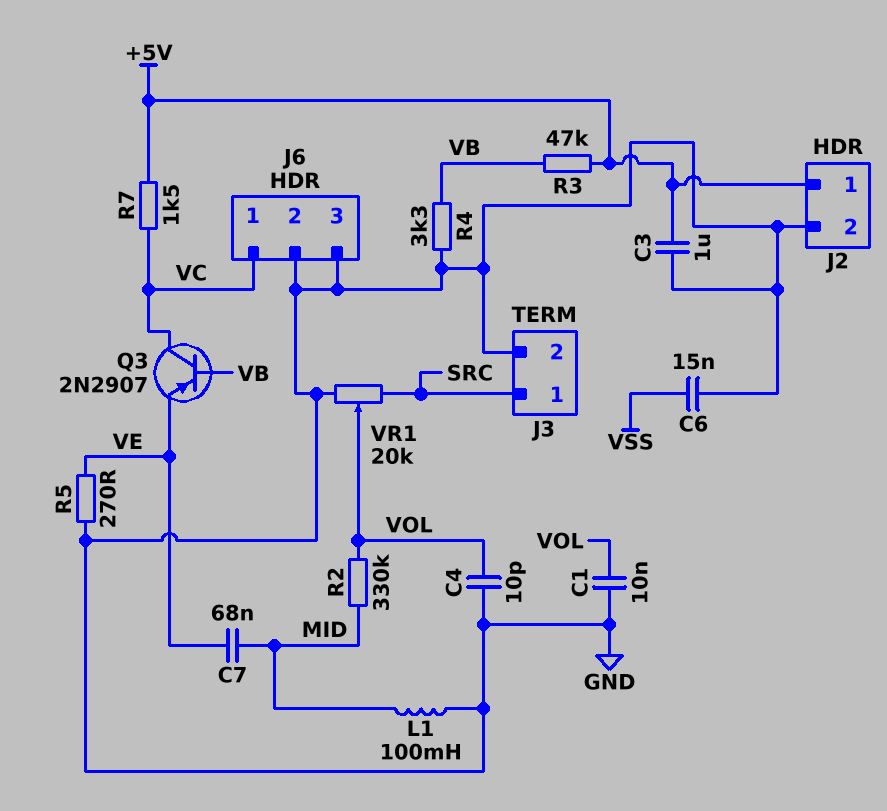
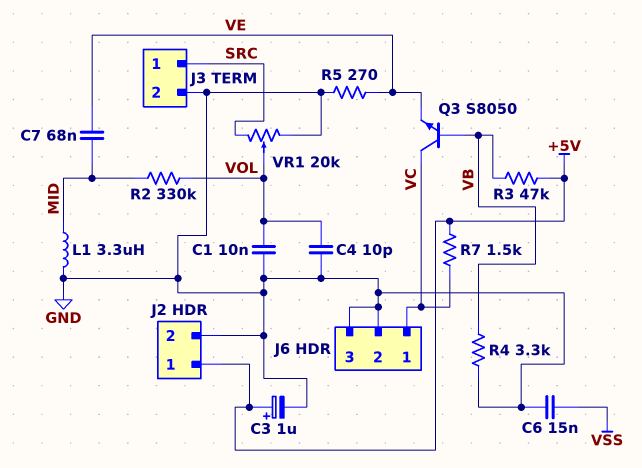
C3: 1uF (+5V, GND) -> 1uF (plus +5V, minus GND)
L1: 100mH (GND, MID) -> 3.3uH (GND, MID)
Q3: PNP 2N2907 (B VB, C VC, E VE) -> NPN S8050 (B VB, C VC, E VE)

